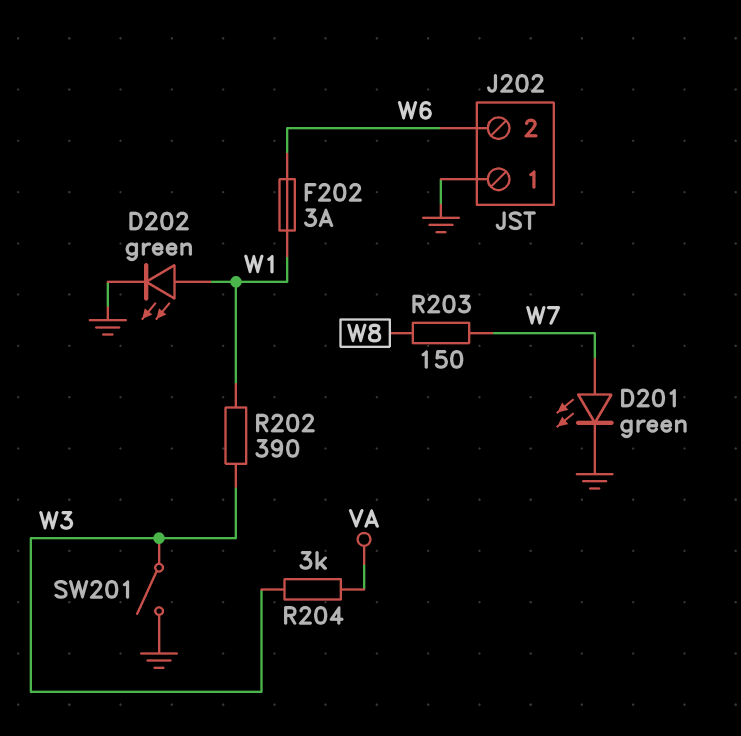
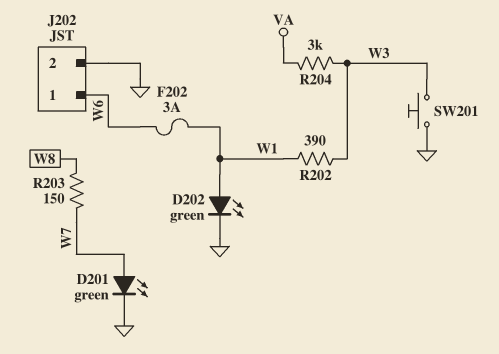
J202 pin 1: GND -> W6
J202 pin 2: W6 -> GND
SW201: switch (GND, W3) -> button (GND, W3)

